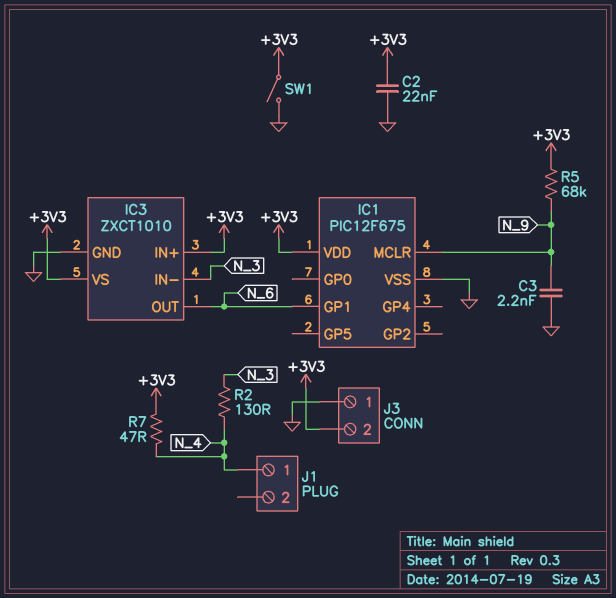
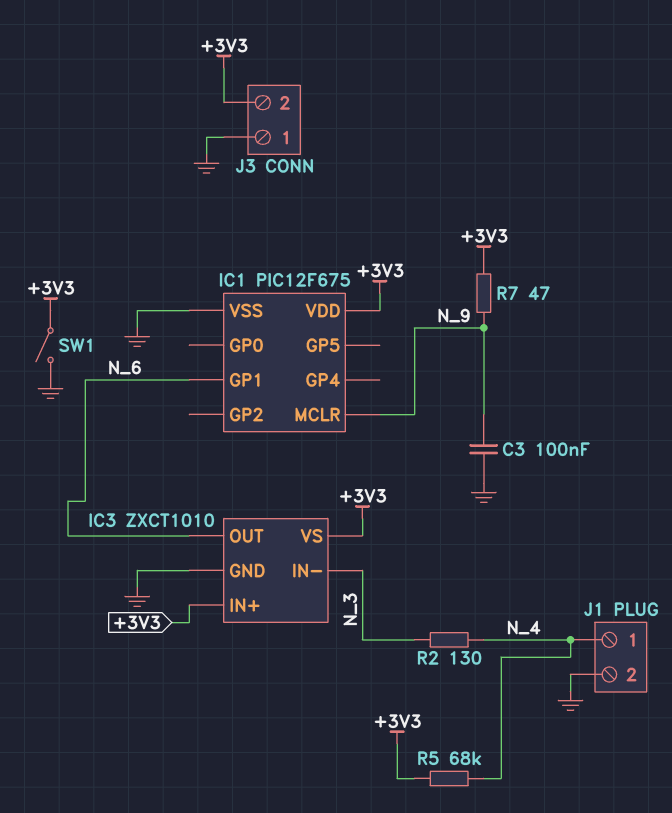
C2: 22nF (+3V3, GND) -> none
C3: 2.2nF (GND, N_9) -> 100nF (GND, N_9)
J1 pin 2: none -> GND
R5: 68k (+3V3, N_9) -> 68k (+3V3, N_4)
R7: 47 (+3V3, N_4) -> 47 (+3V3, N_9)

